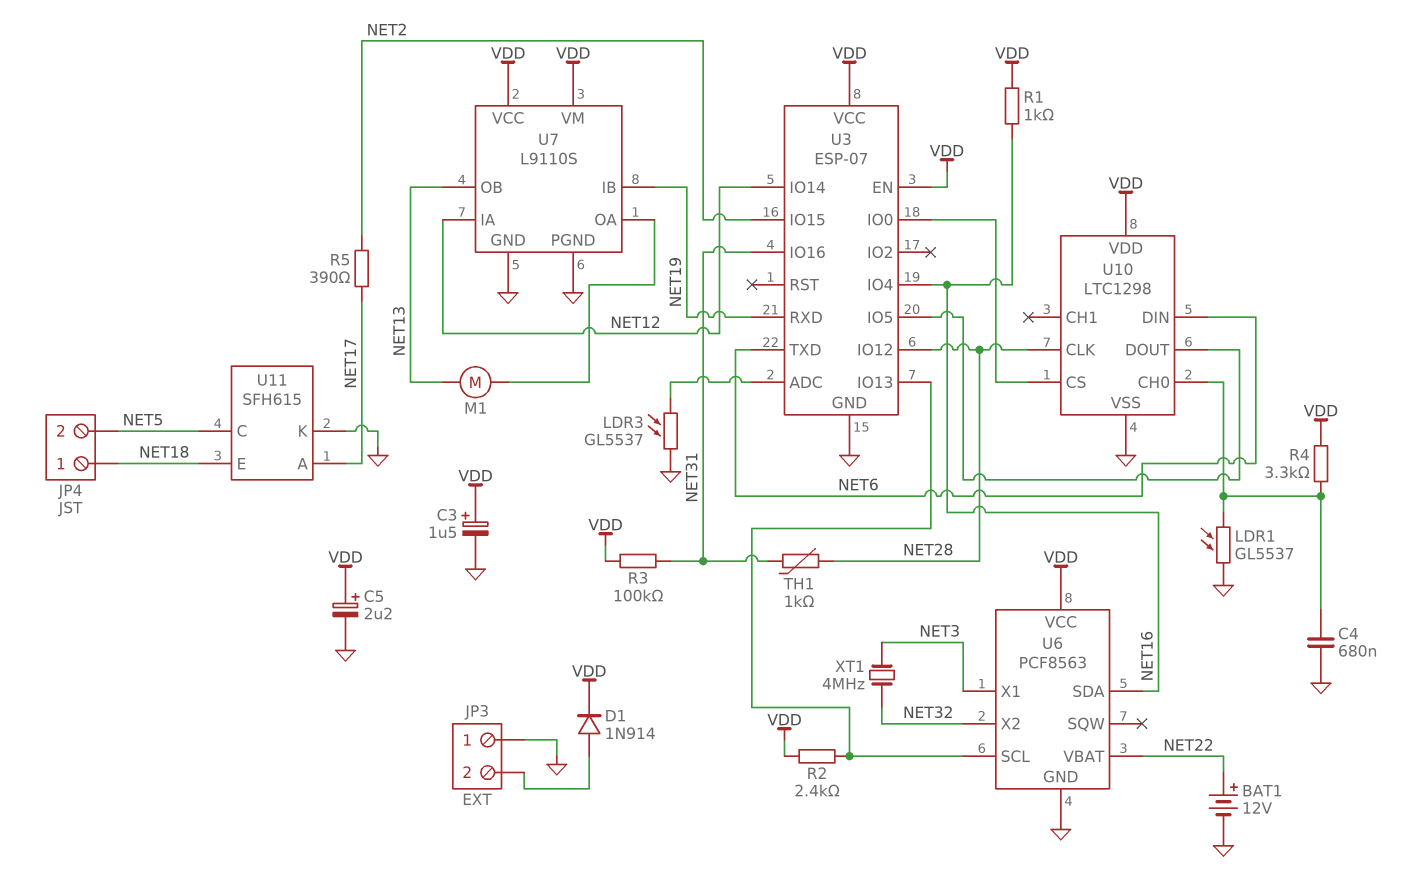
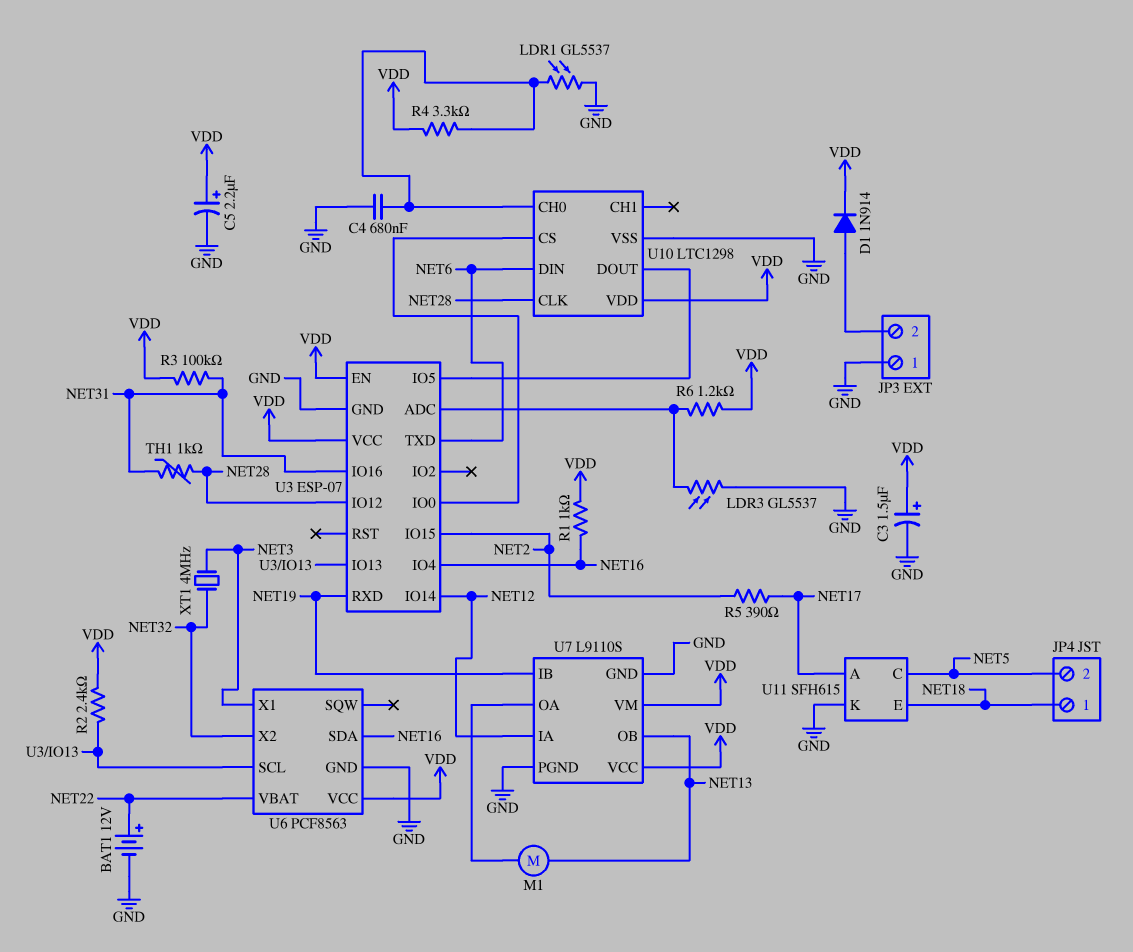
R6: none -> 1.2k (U3/ADC, VDD)

